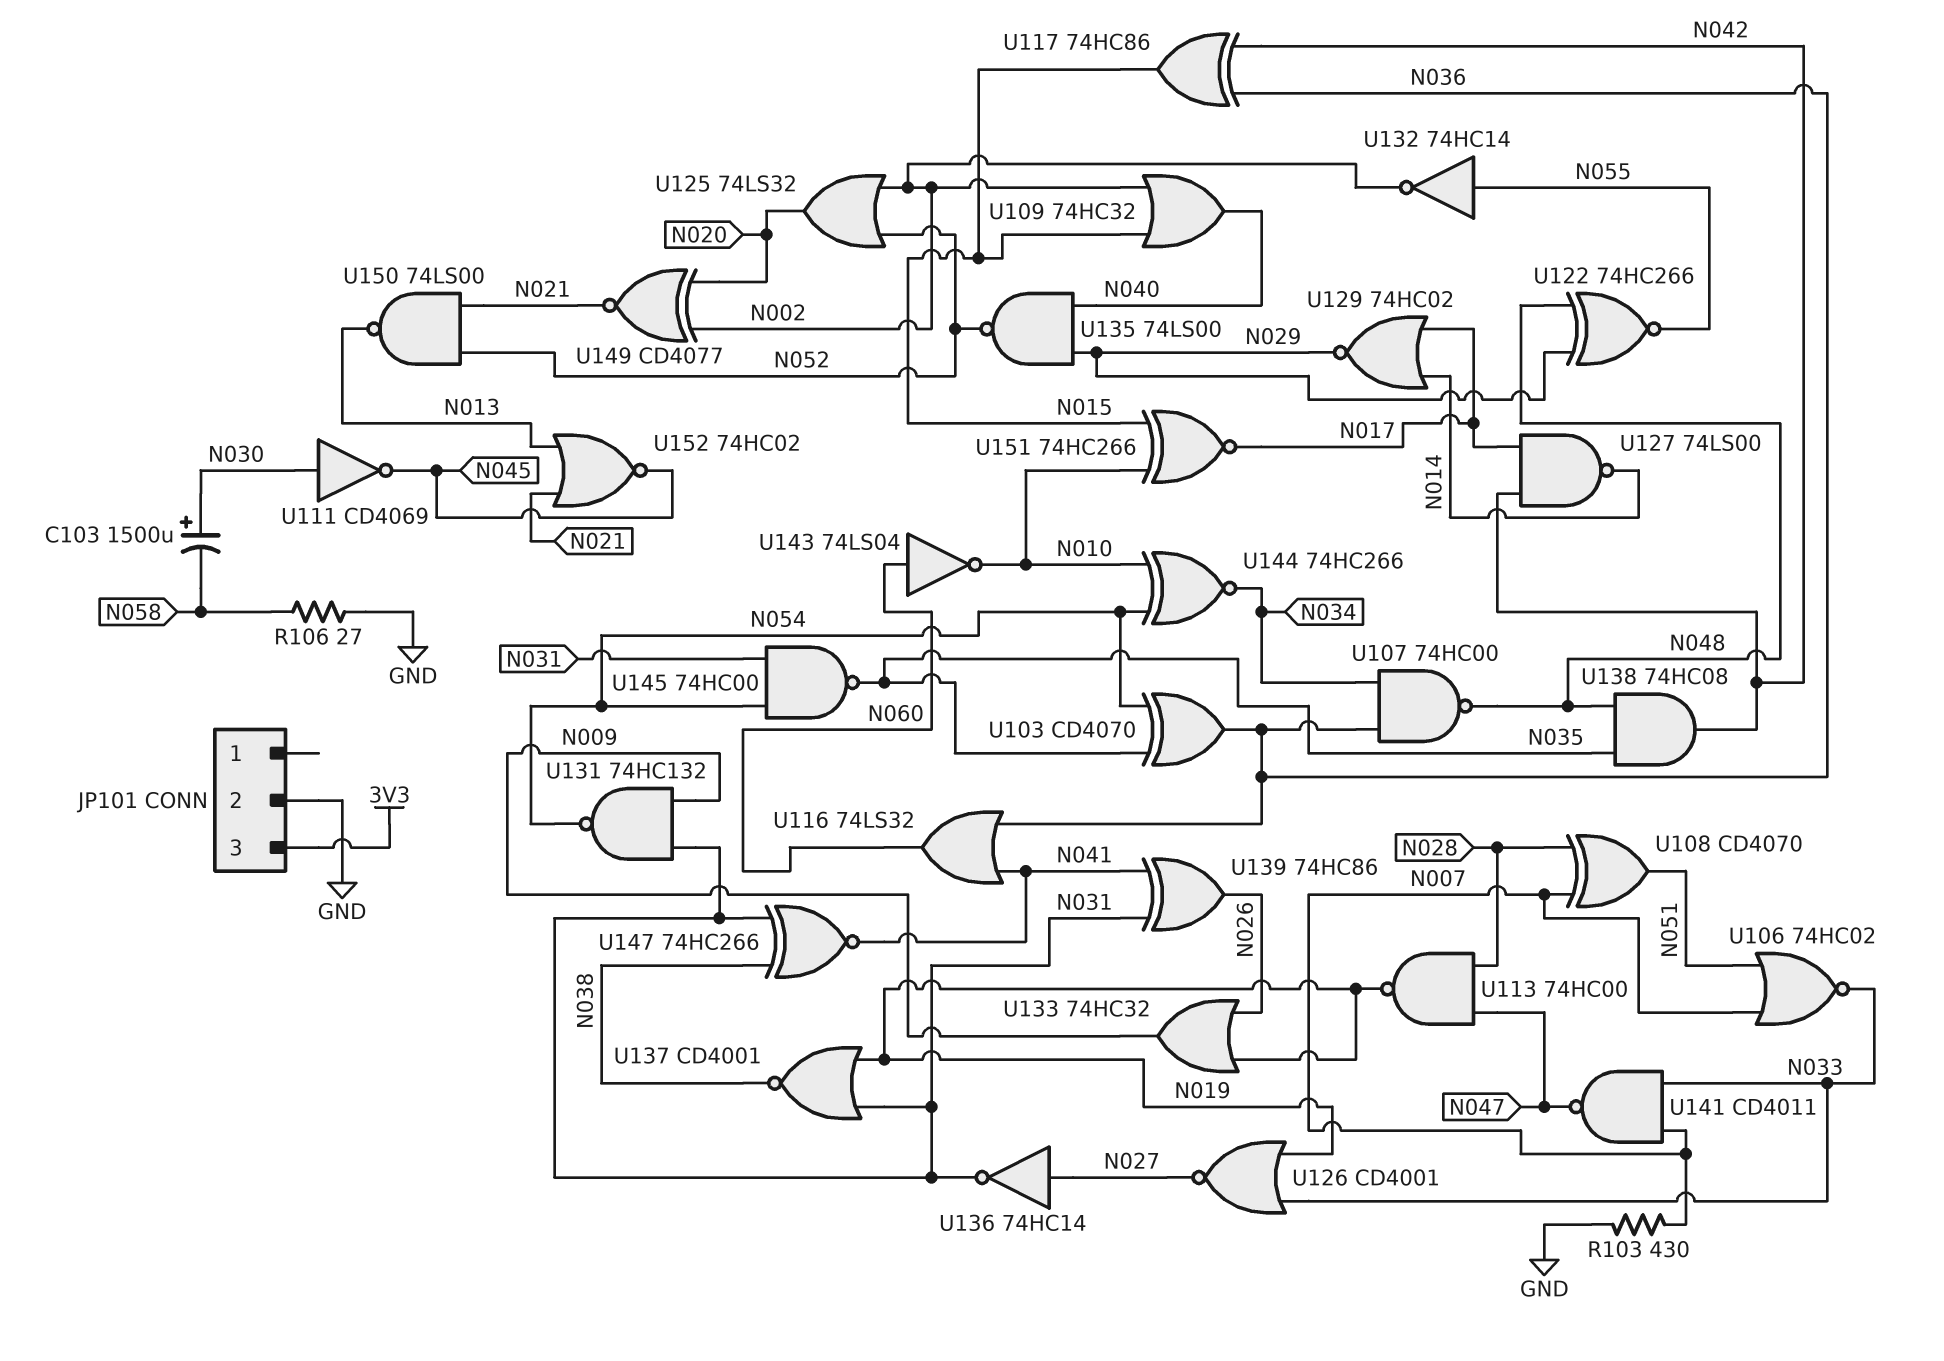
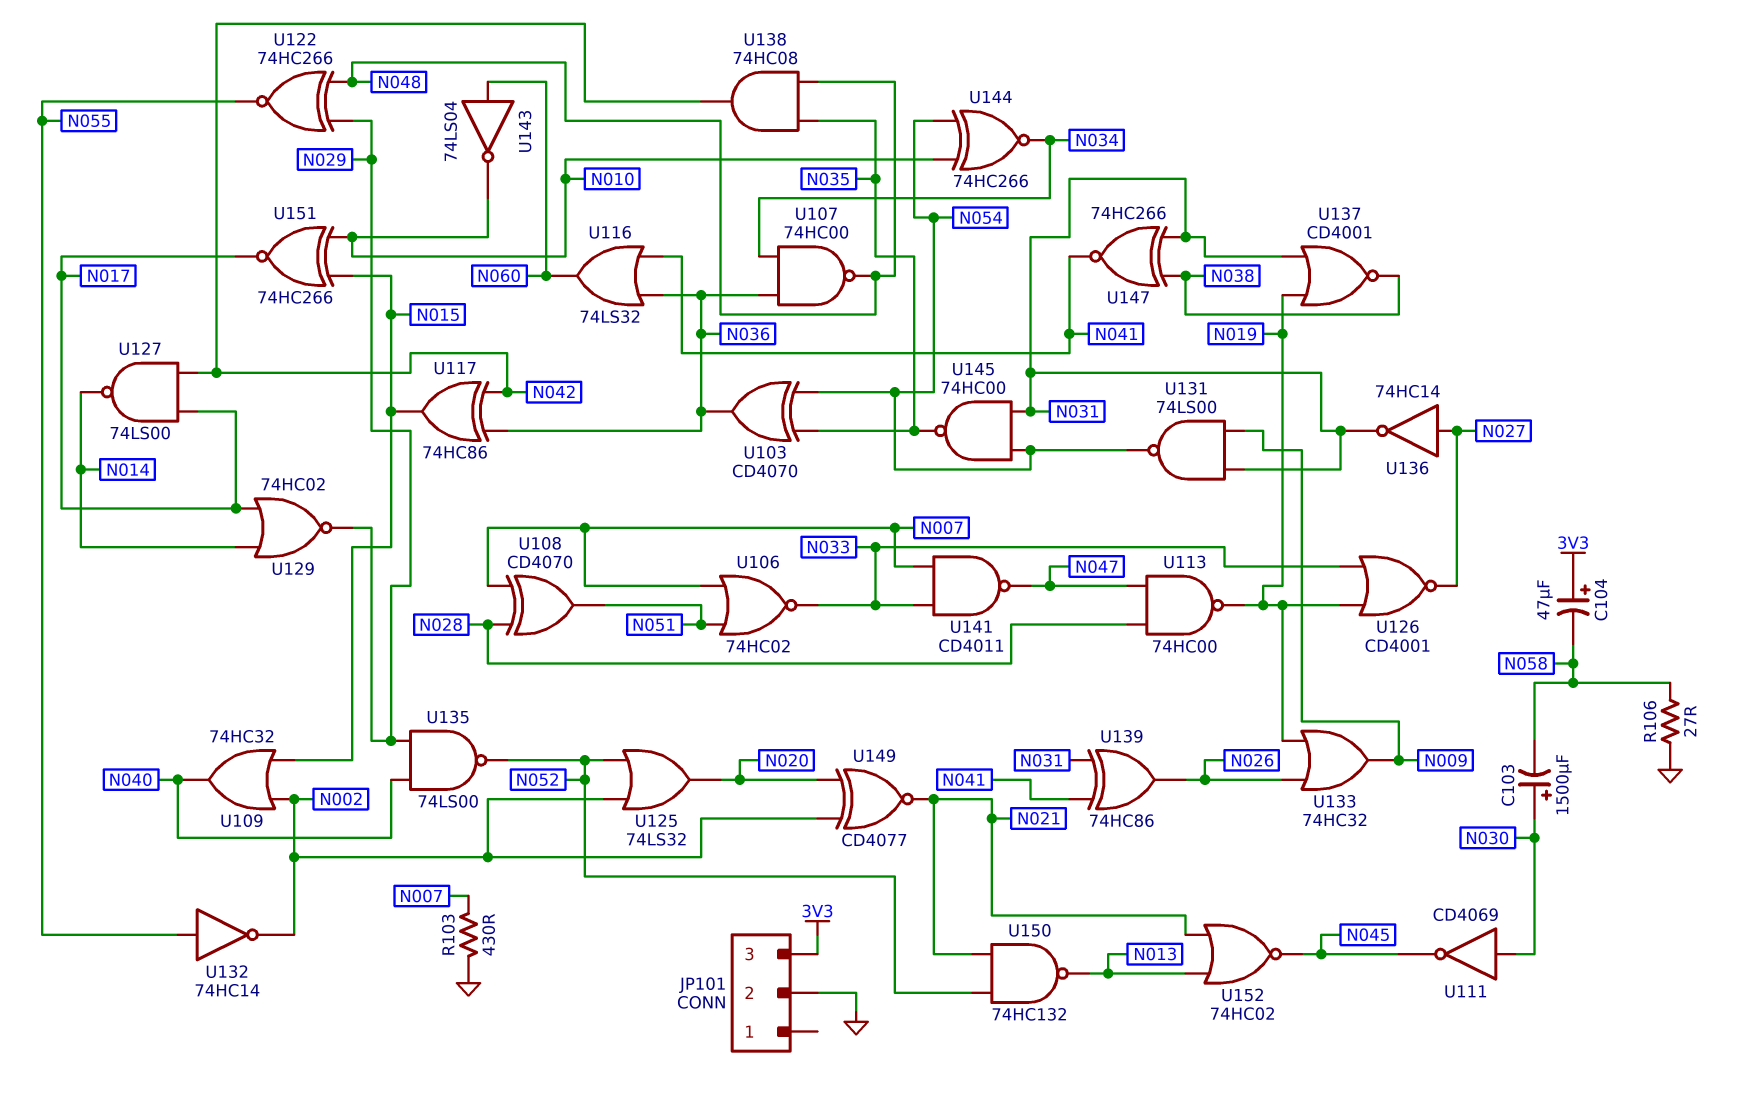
C104: none -> 47uF (plus 3V3, minus N058)
U131: NAND 74HC132 (in N009, in N031, out N054) -> NAND 74LS00 (in N009, in N031, out N054)
U150: NAND 74LS00 (in N021, in N052, out N013) -> NAND 74HC132 (in N021, in N052, out N013)

